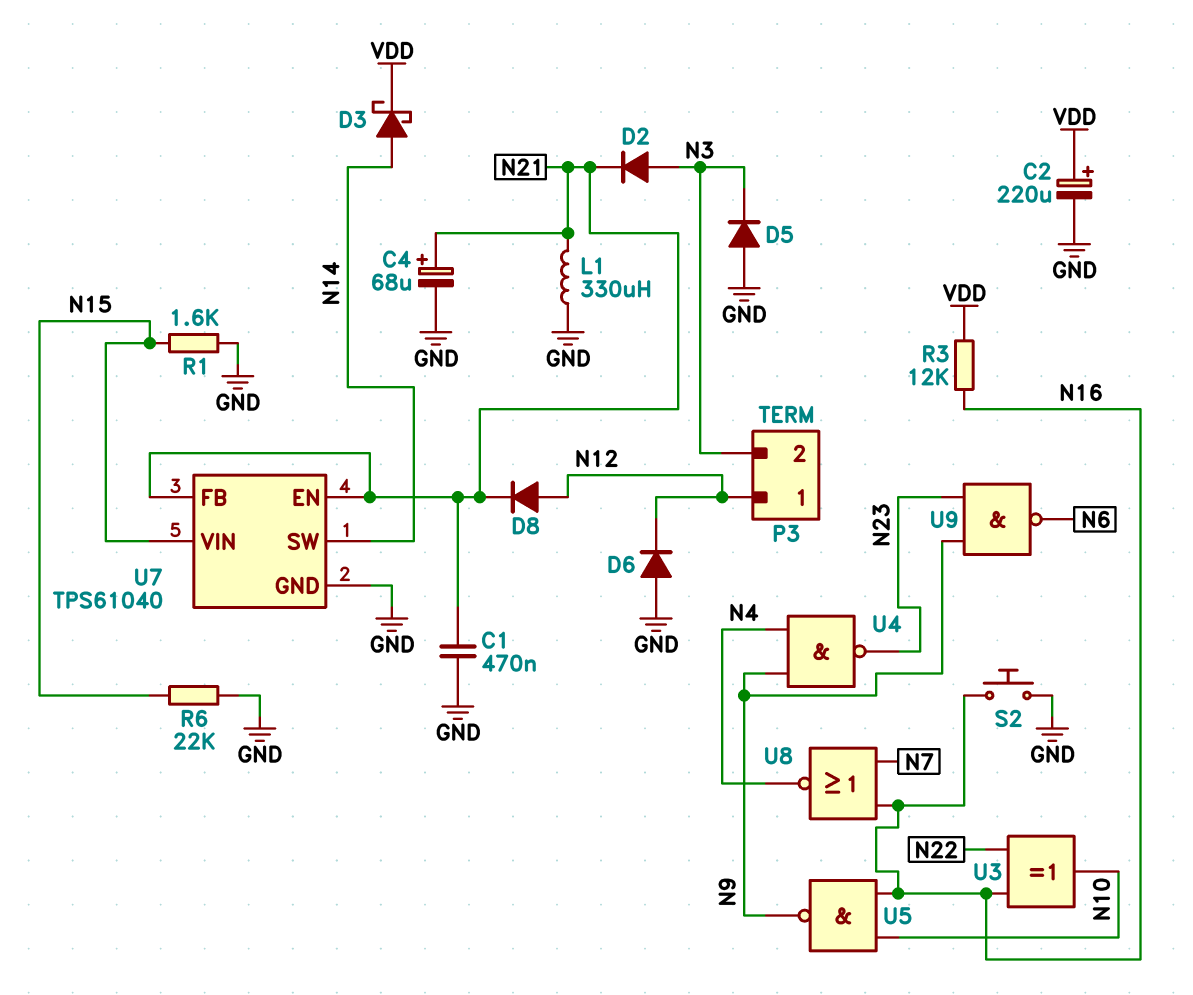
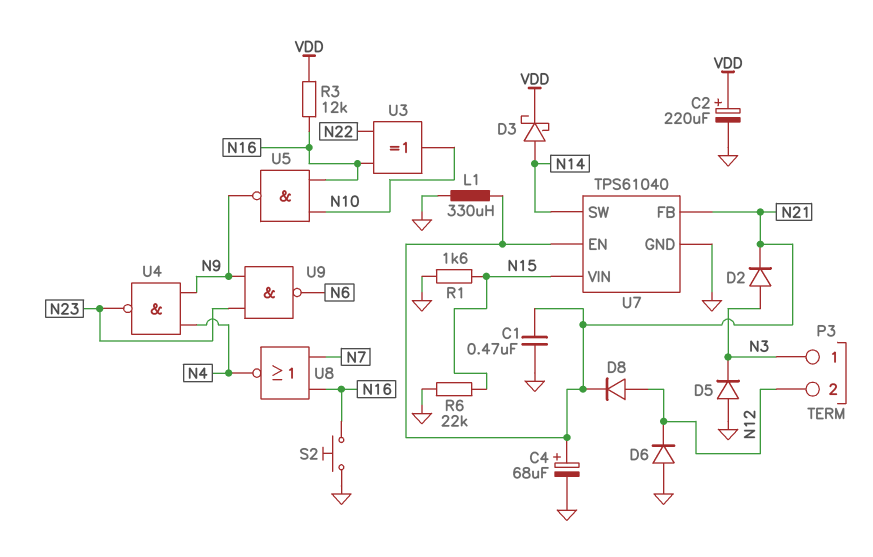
P3 pin 1: N12 -> N3
P3 pin 2: N3 -> N12

